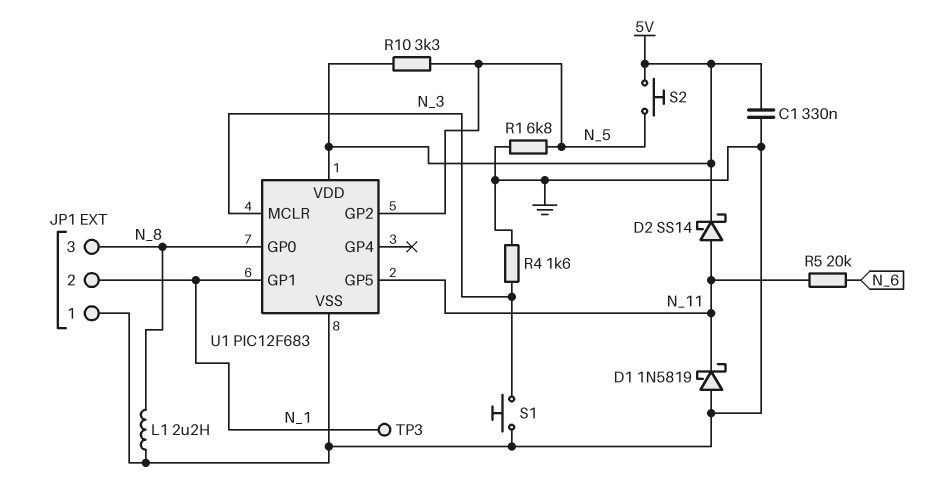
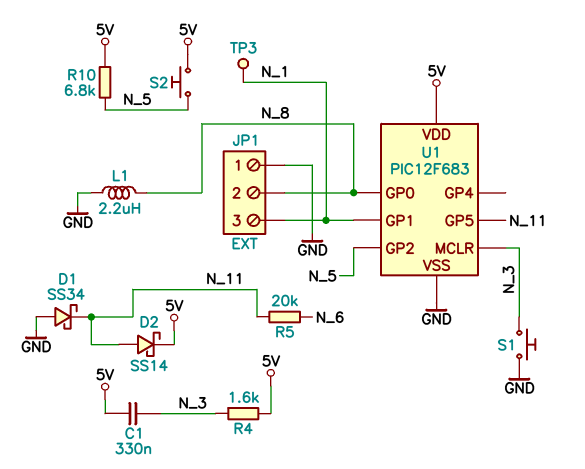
C1: 330nF (5V, GND) -> 330nF (5V, N_3)
D1: schottky 1N5819 (A GND, K N_11) -> schottky SS34 (A GND, K N_11)
JP1 pin 2: N_1 -> N_8
JP1 pin 3: N_8 -> N_1
R1: 6.8k (GND, N_5) -> none
R4: 1.6k (GND, N_3) -> 1.6k (5V, N_3)
R10: 3.3k (5V, N_5) -> 6.8k (5V, N_5)

